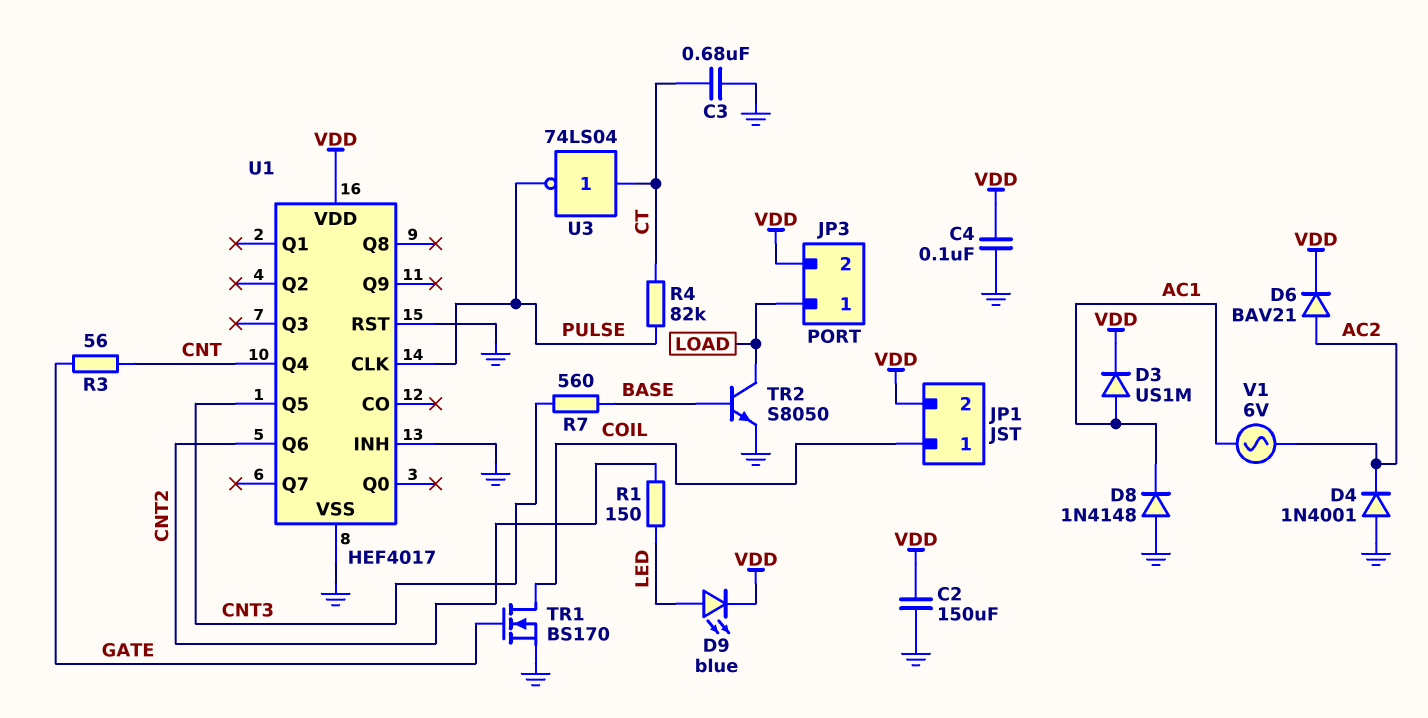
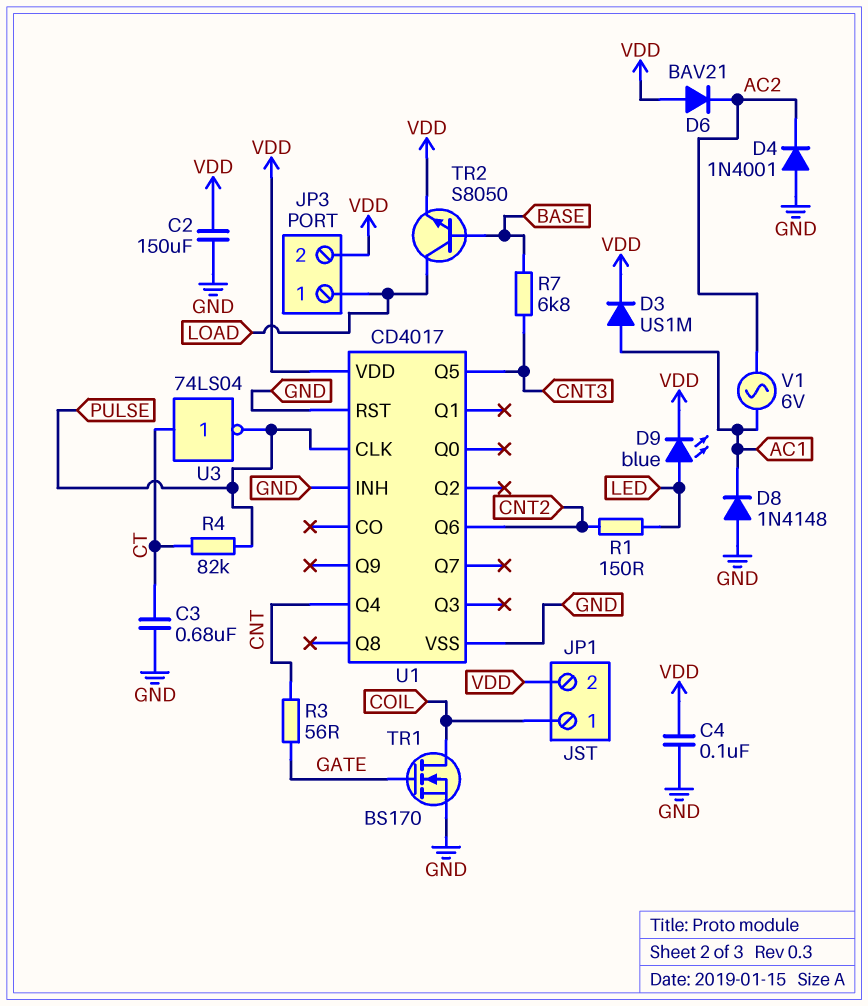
D6: diode BAV21 (A AC2, K VDD) -> diode BAV21 (A VDD, K AC2)
R7: 560 (BASE, CNT3) -> 6.8k (BASE, CNT3)
TR2: NPN S8050 (B BASE, C LOAD, E GND) -> NPN S8050 (B BASE, C LOAD, E VDD)
U1: HEF4017 -> CD4017

